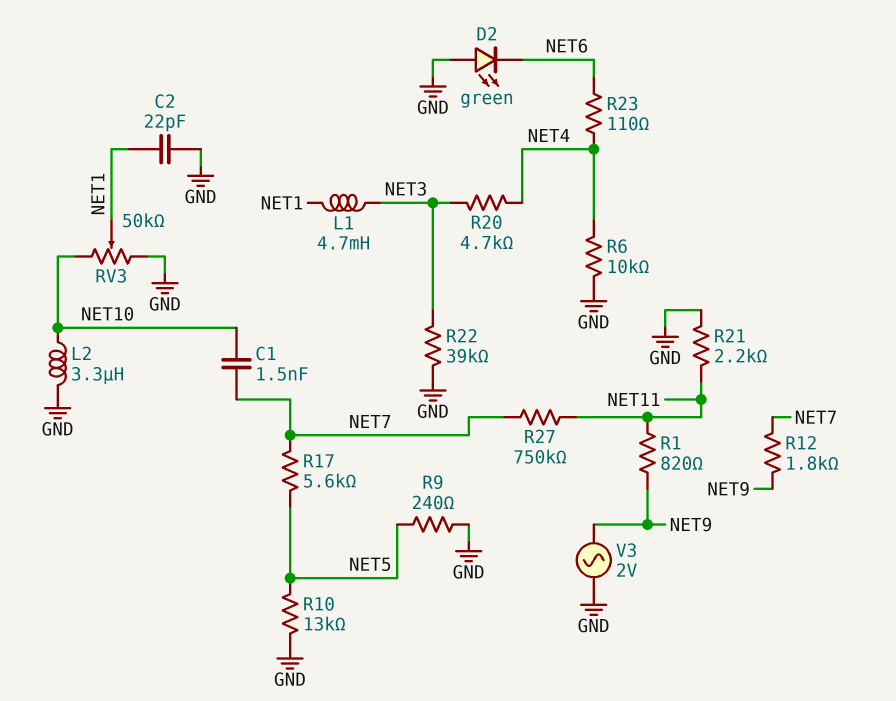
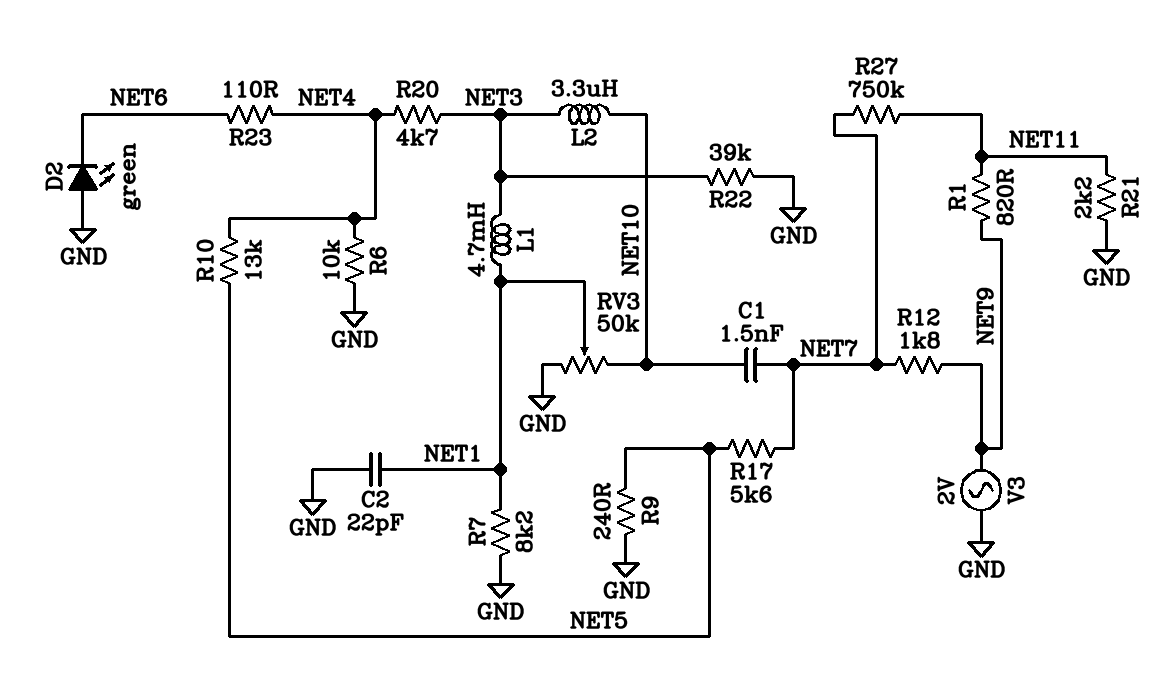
L2: 3.3uH (GND, NET10) -> 3.3uH (NET3, NET10)
R7: none -> 8.2k (GND, NET1)
R10: 13k (GND, NET5) -> 13k (NET4, NET5)

